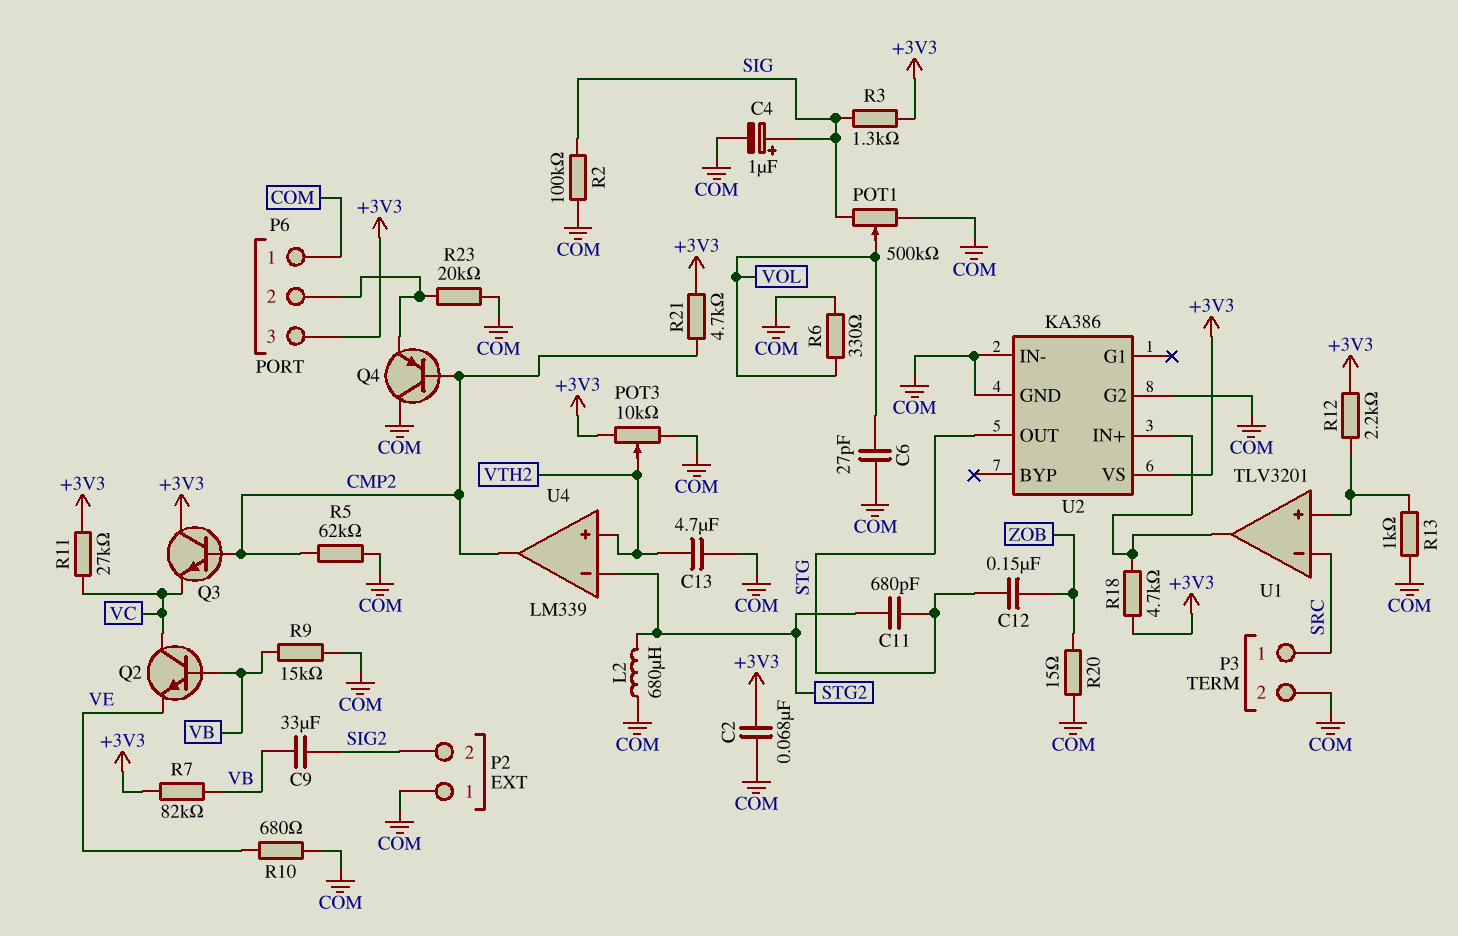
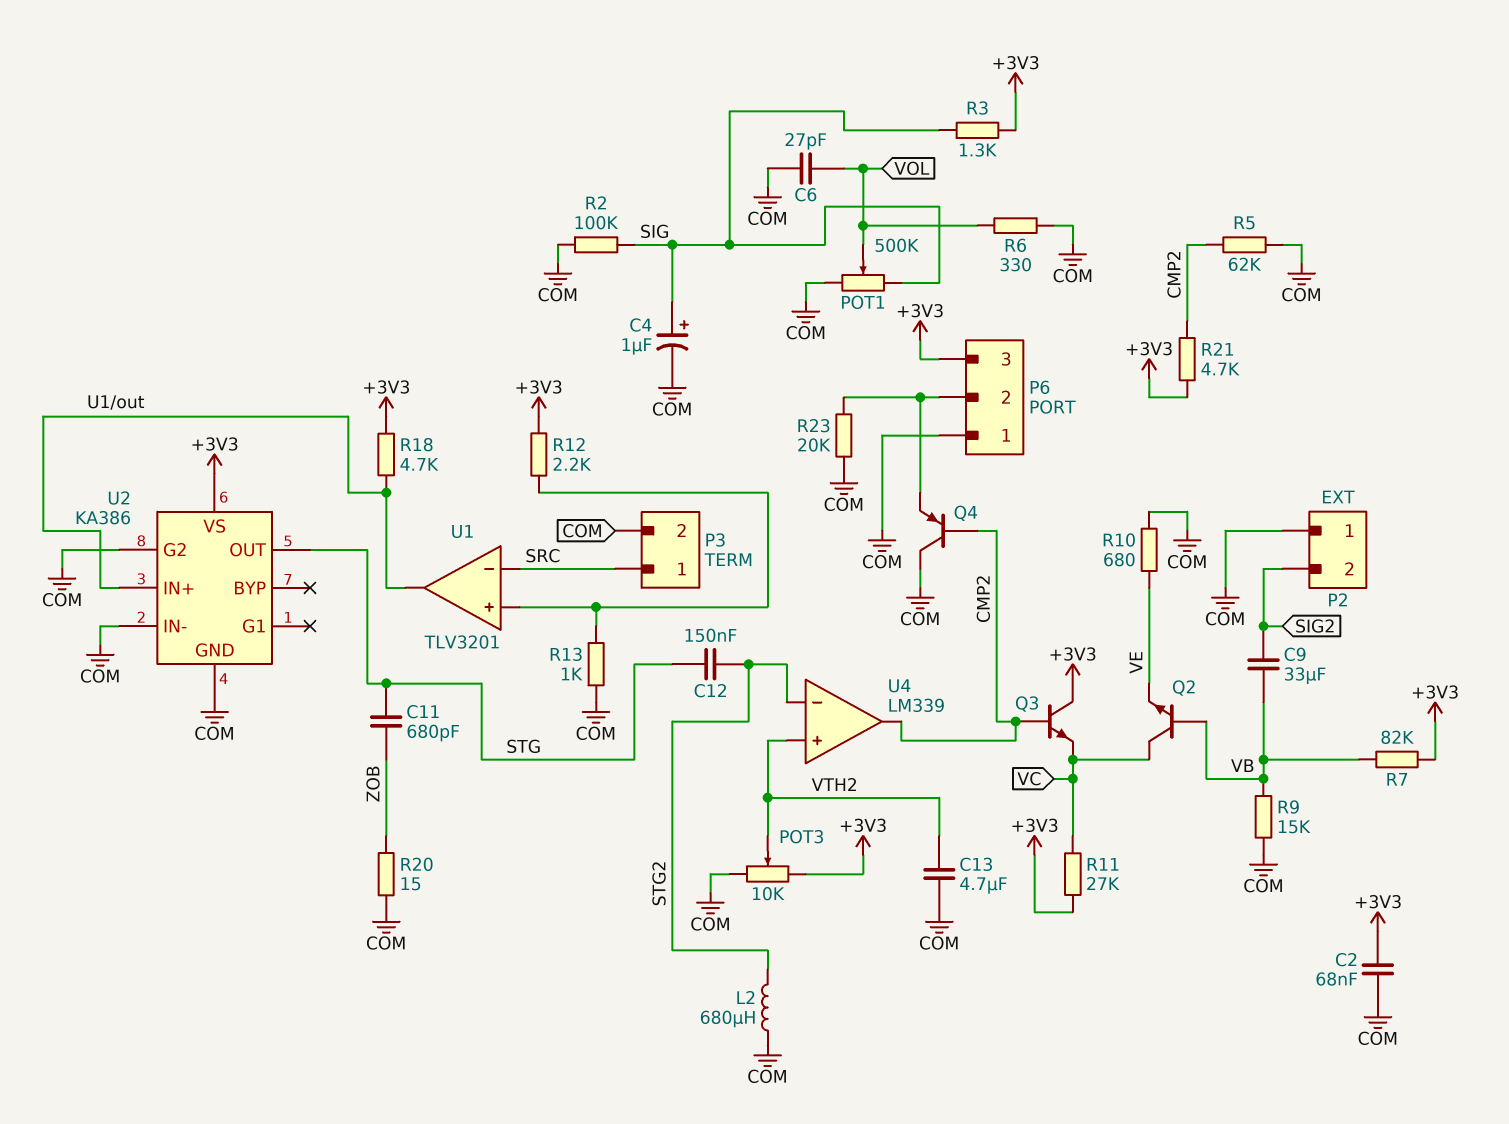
C11: 680pF (STG, STG2) -> 680pF (STG, ZOB)
C12: 150nF (STG, ZOB) -> 150nF (STG, STG2)

